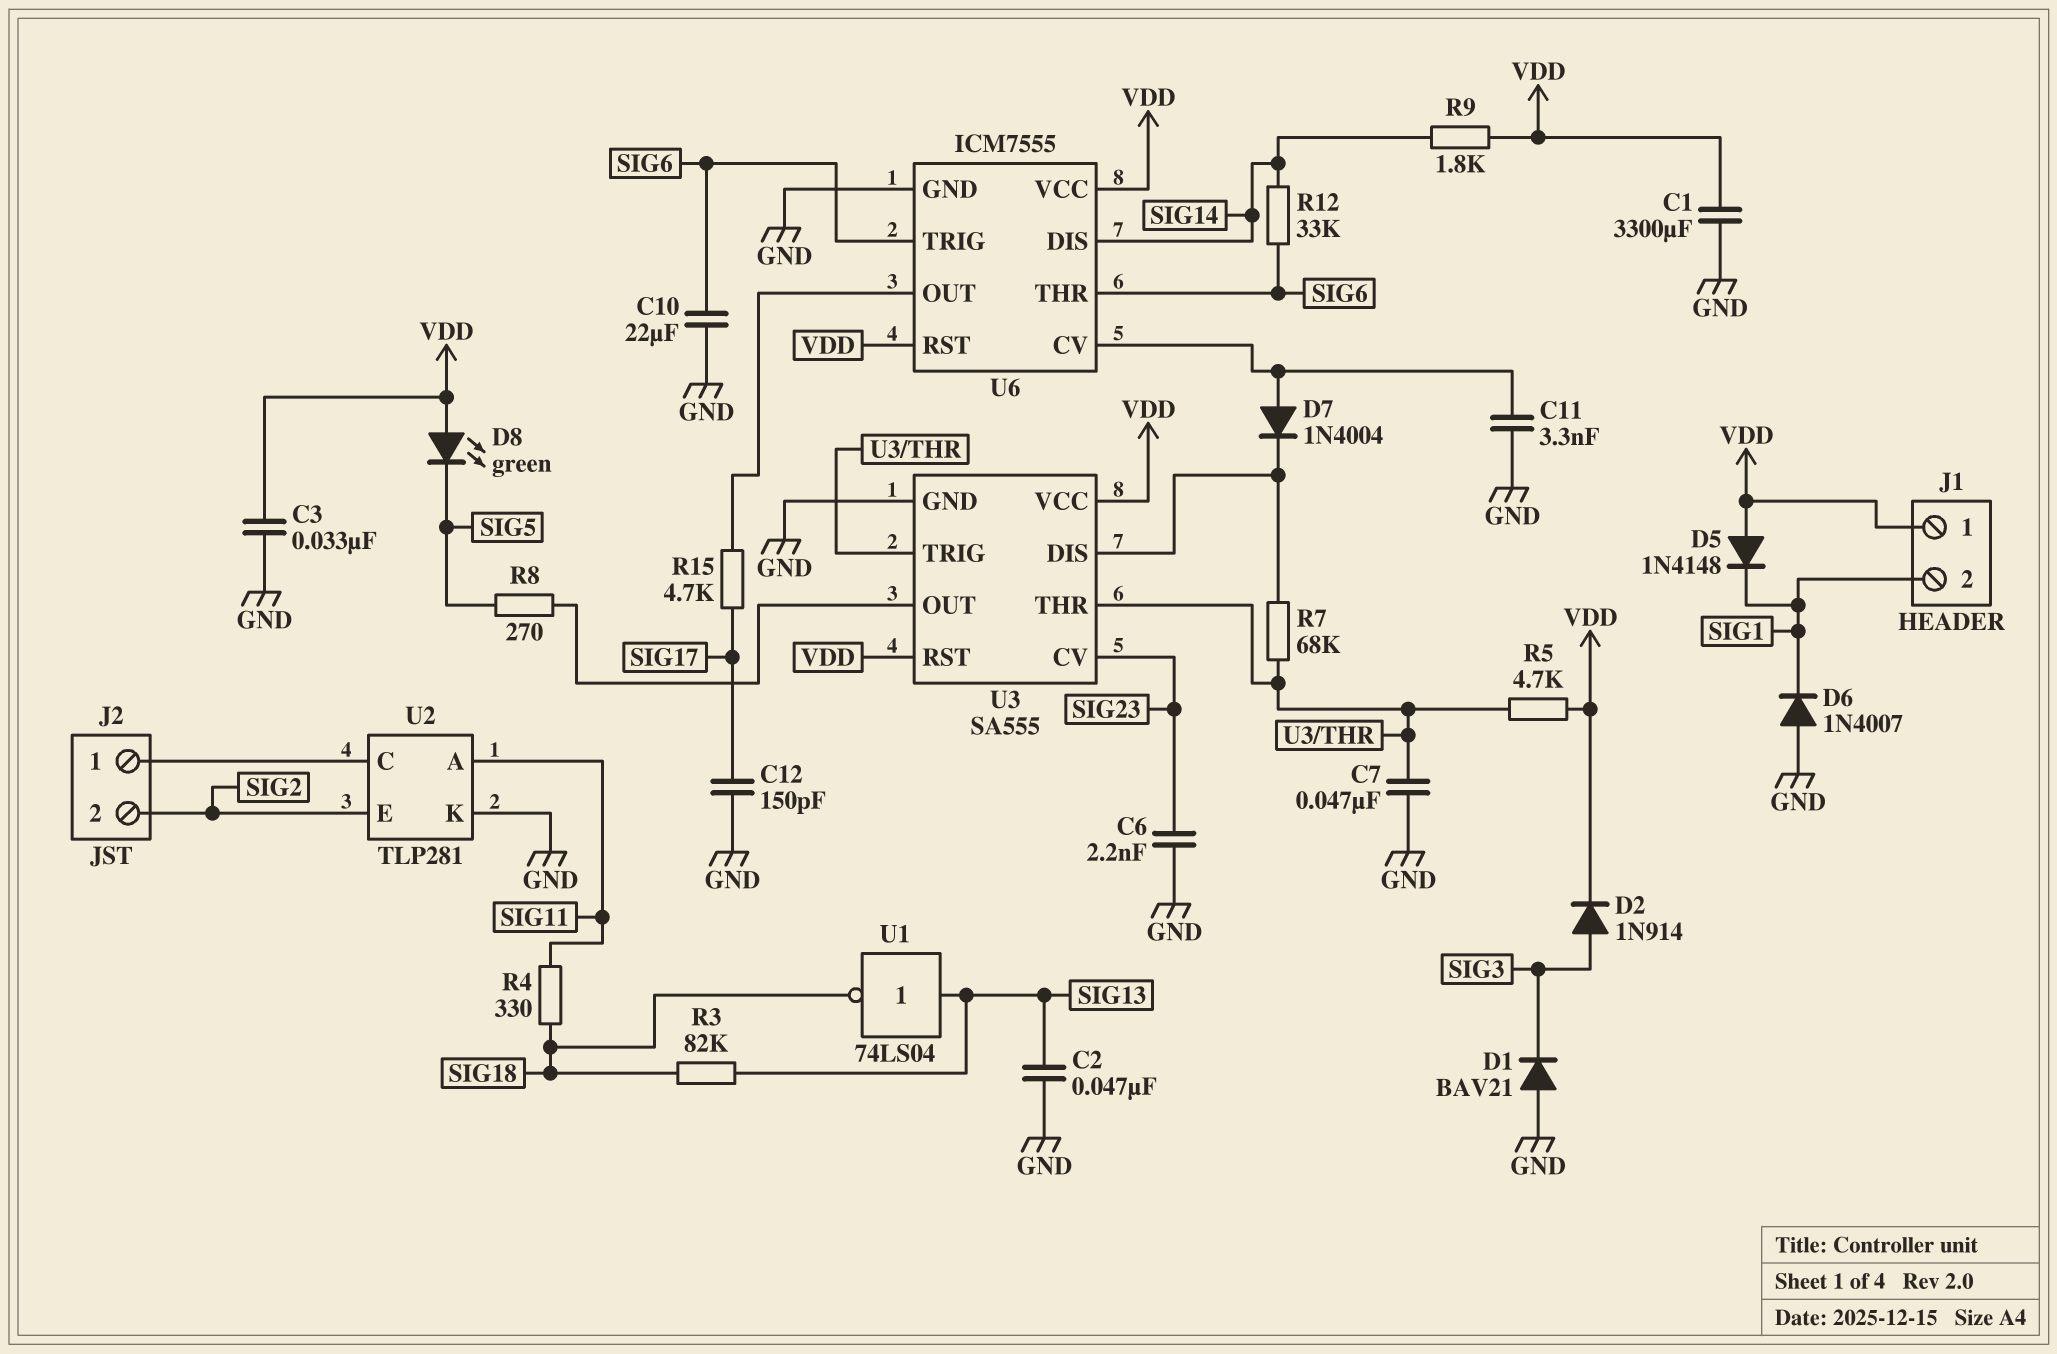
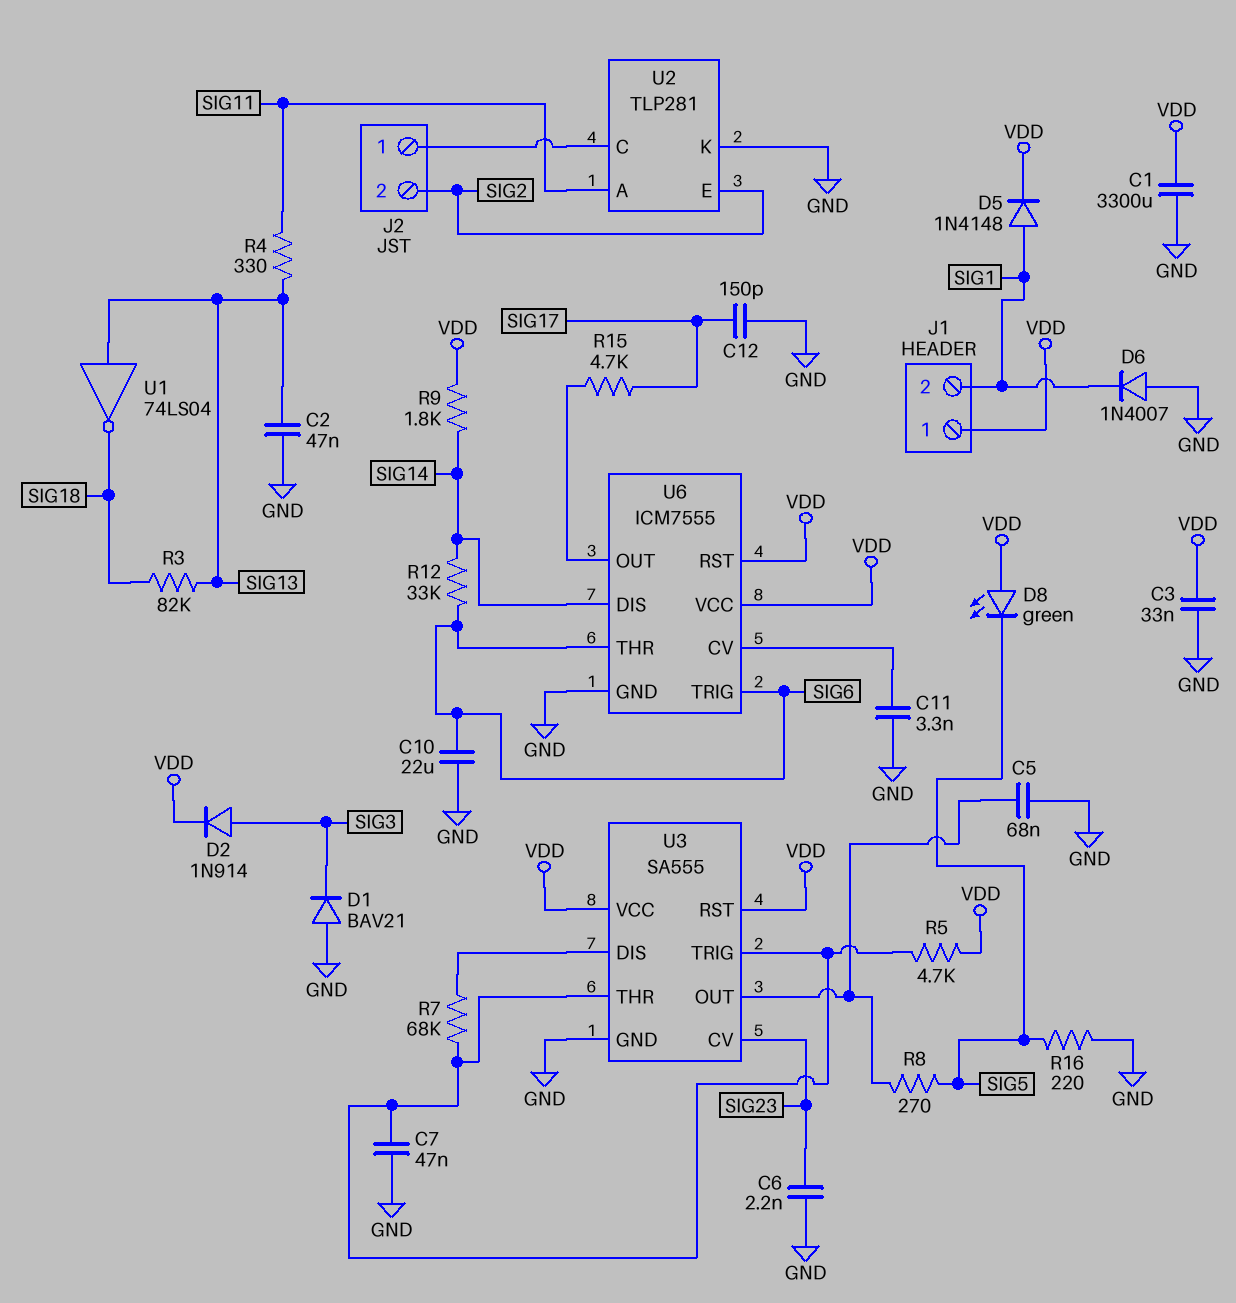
C5: none -> 68nF (GND, U3/OUT)
D5: diode 1N4148 (A VDD, K SIG1) -> diode 1N4148 (A SIG1, K VDD)
D7: diode 1N4004 (A U6/CV, K U3/DIS) -> none
R4: 330 (SIG11, SIG18) -> 330 (SIG11, SIG13)
R16: none -> 220 (GND, SIG5)

